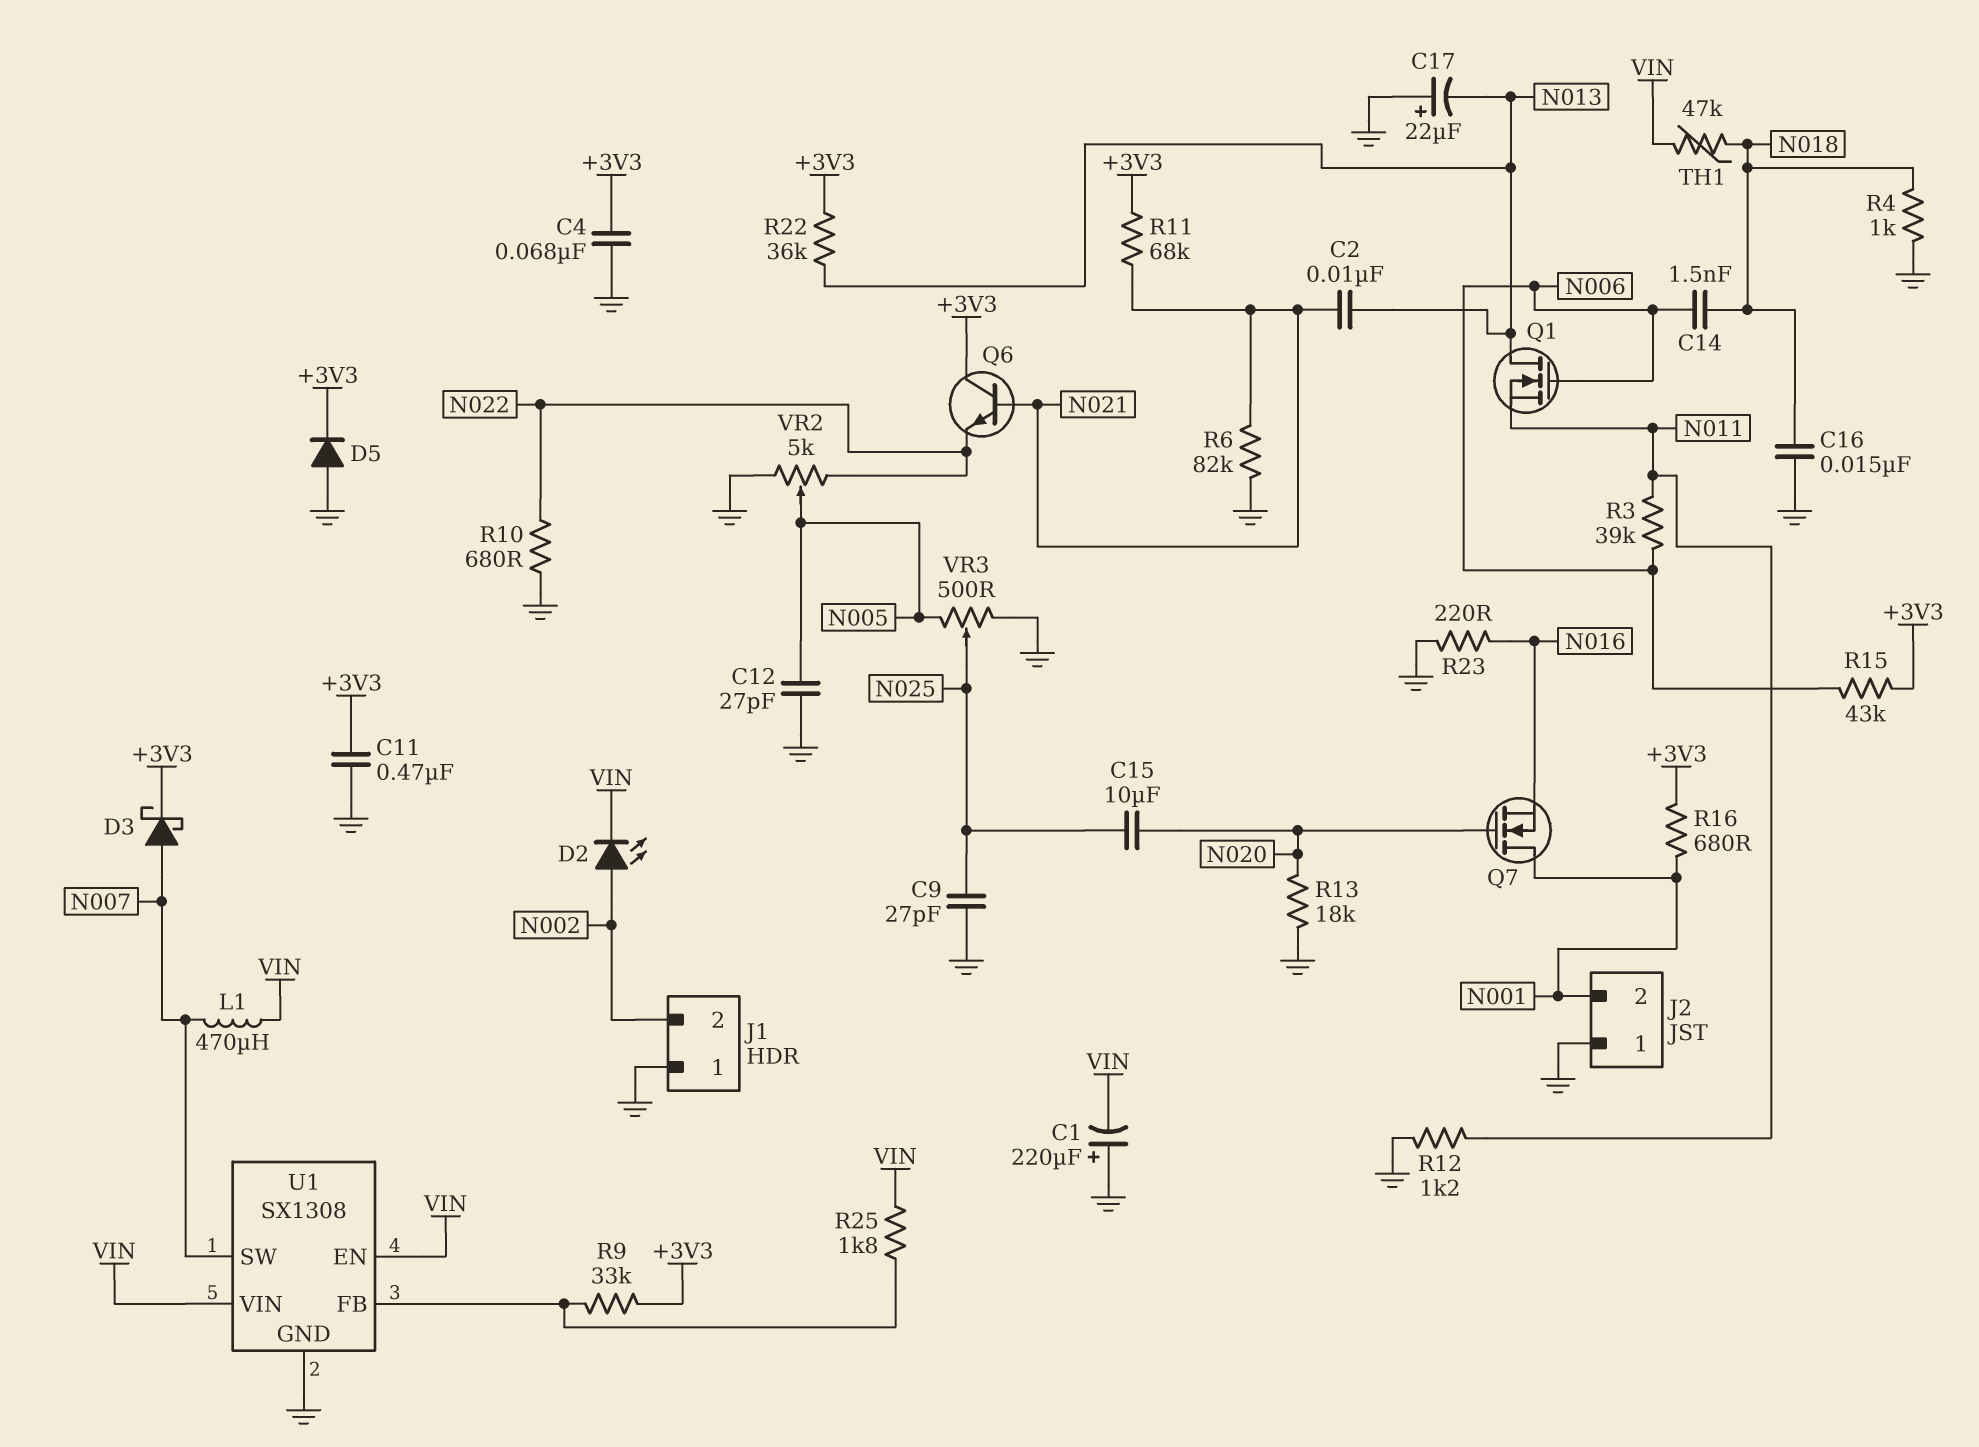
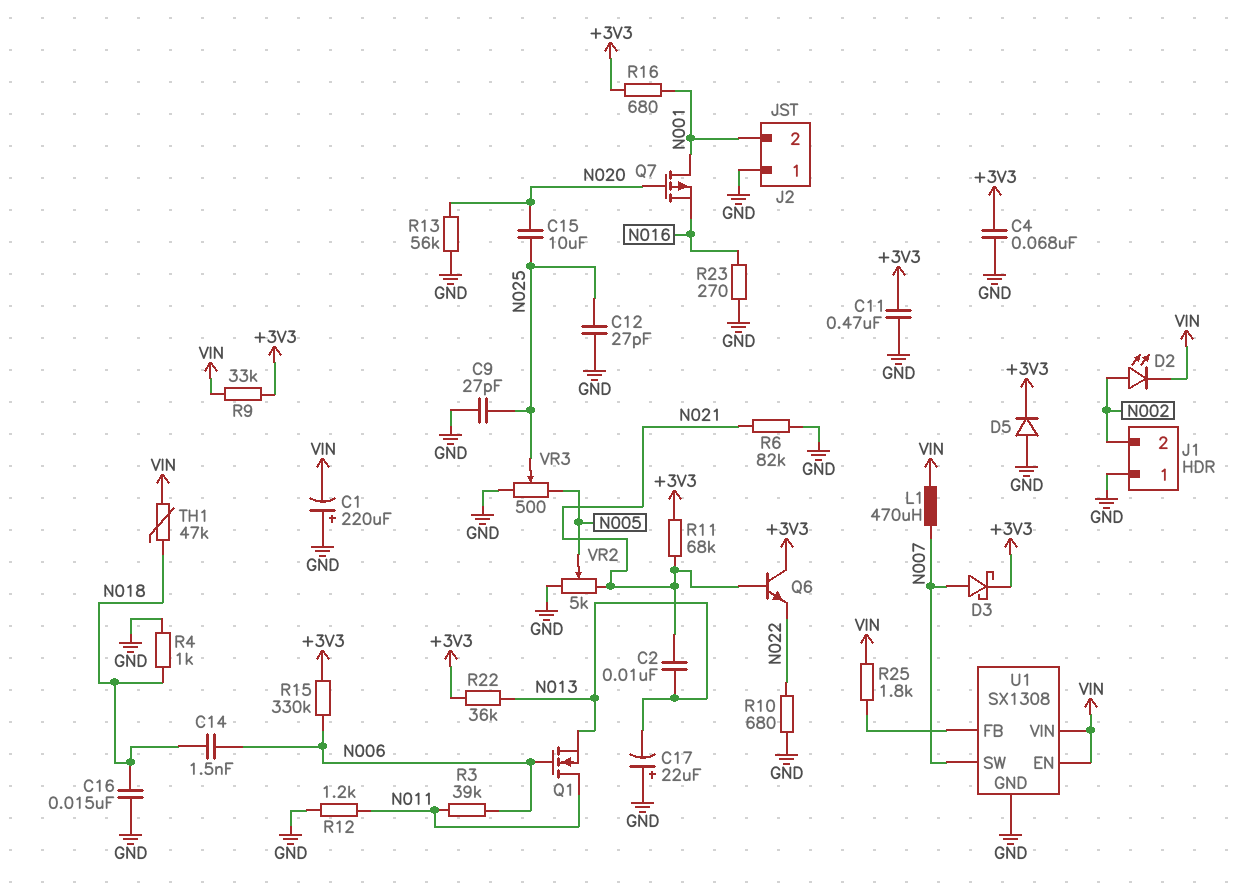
C12: 27pF (GND, N005) -> 27pF (GND, N025)
Q1: NMOS (G N006, D N013, S N011) -> NMOS (G N006, D N011, S N013)
Q7: NMOS (G N020, D N001, S N016) -> PMOS (G N020, D N001, S N016)
R9: 33k (+3V3, U1/FB) -> 33k (+3V3, VIN)
R13: 18k (GND, N020) -> 56k (GND, N020)
R15: 43k (+3V3, N006) -> 330k (+3V3, N006)
R23: 220 (GND, N016) -> 270 (GND, N016)
VR2: 5k (GND, N022, wiper N005) -> 5k (GND, N021, wiper N005)

